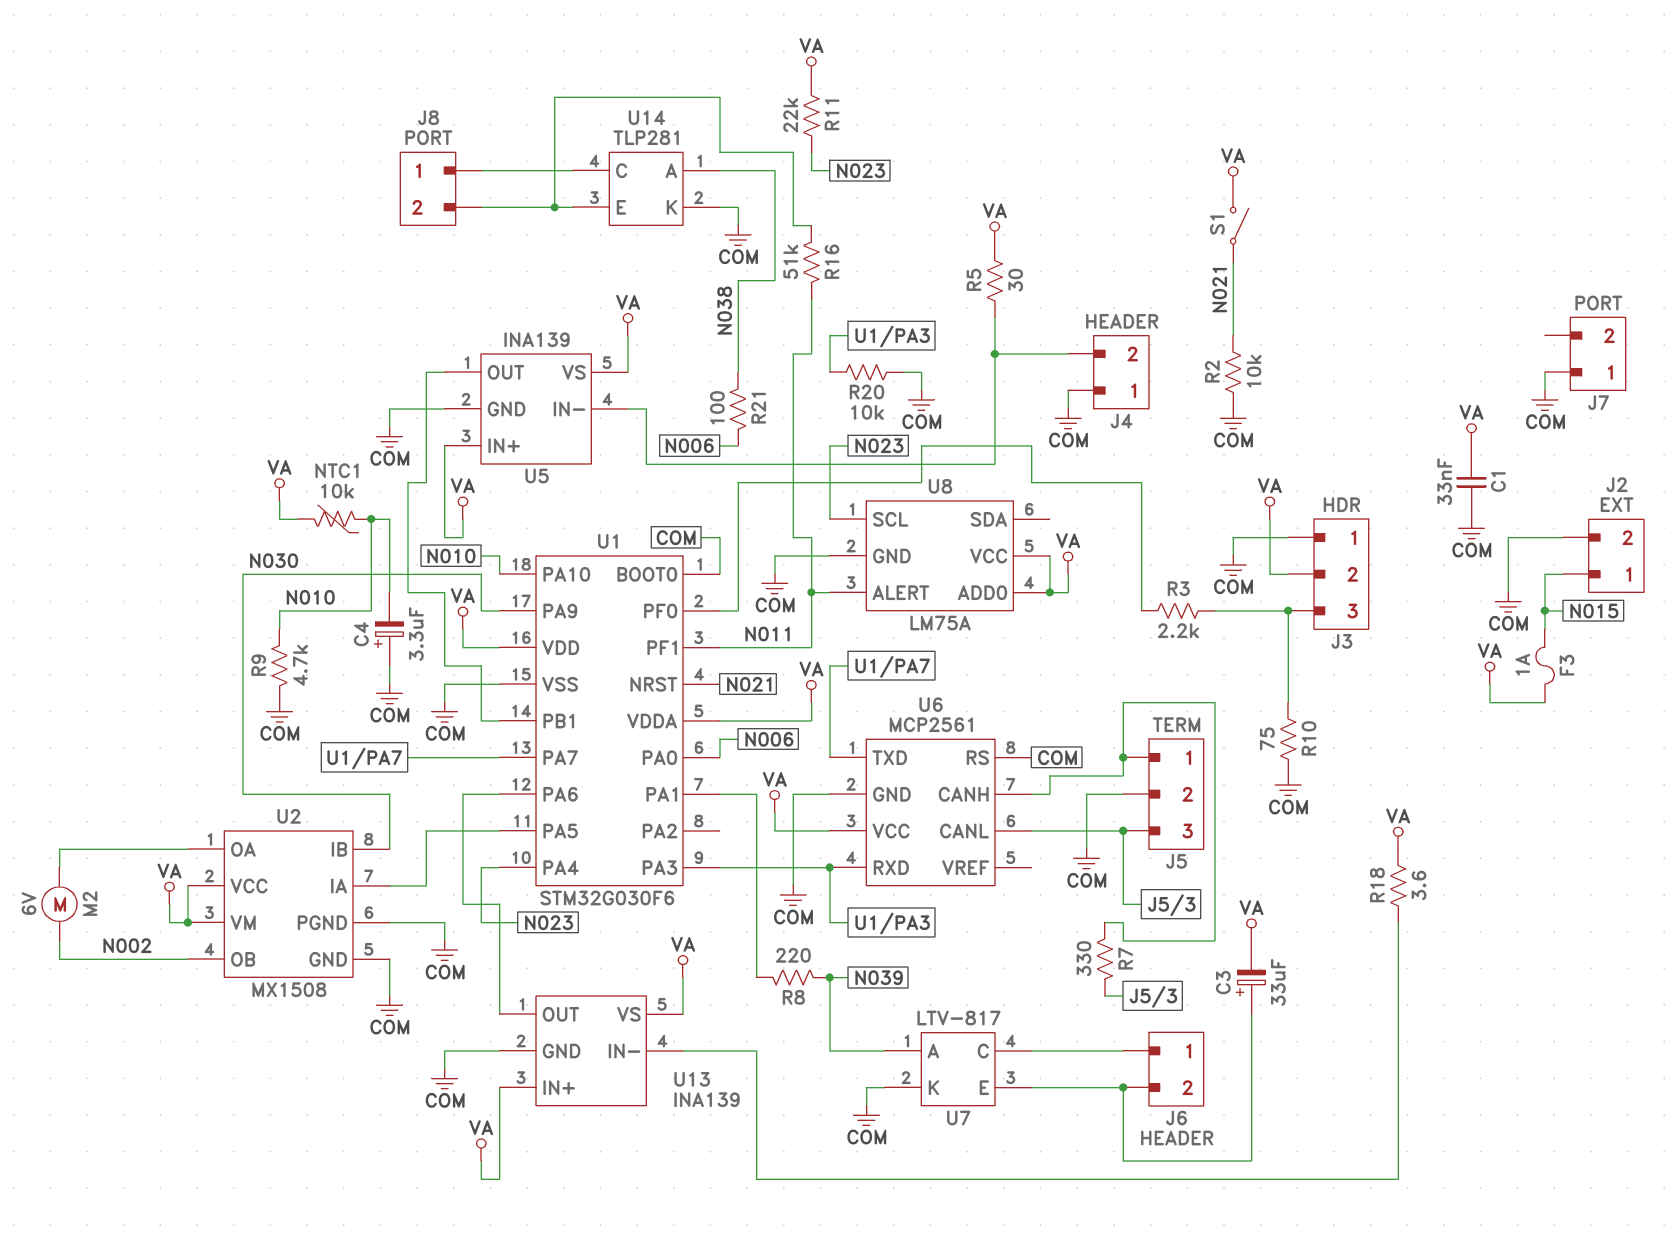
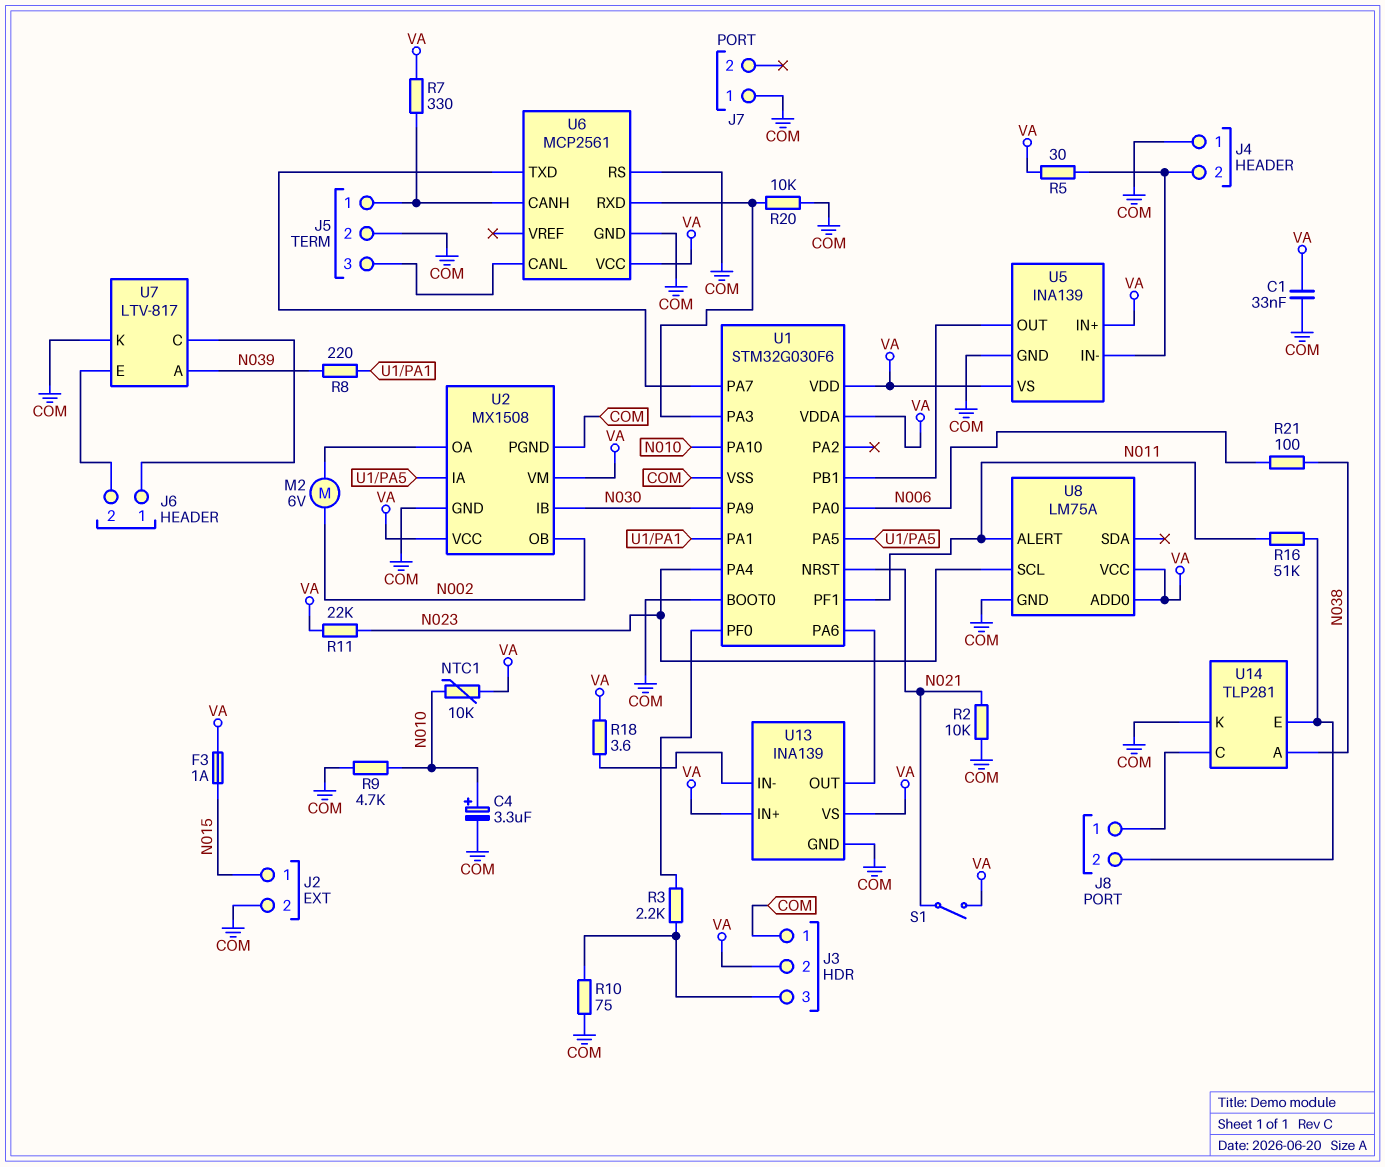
C3: 33uF (plus J6/2, minus VA) -> none
C4: 3.3uF (plus COM, minus N010) -> 3.3uF (plus N010, minus COM)
R7: 330 (J5/1, J5/3) -> 330 (J5/1, VA)

